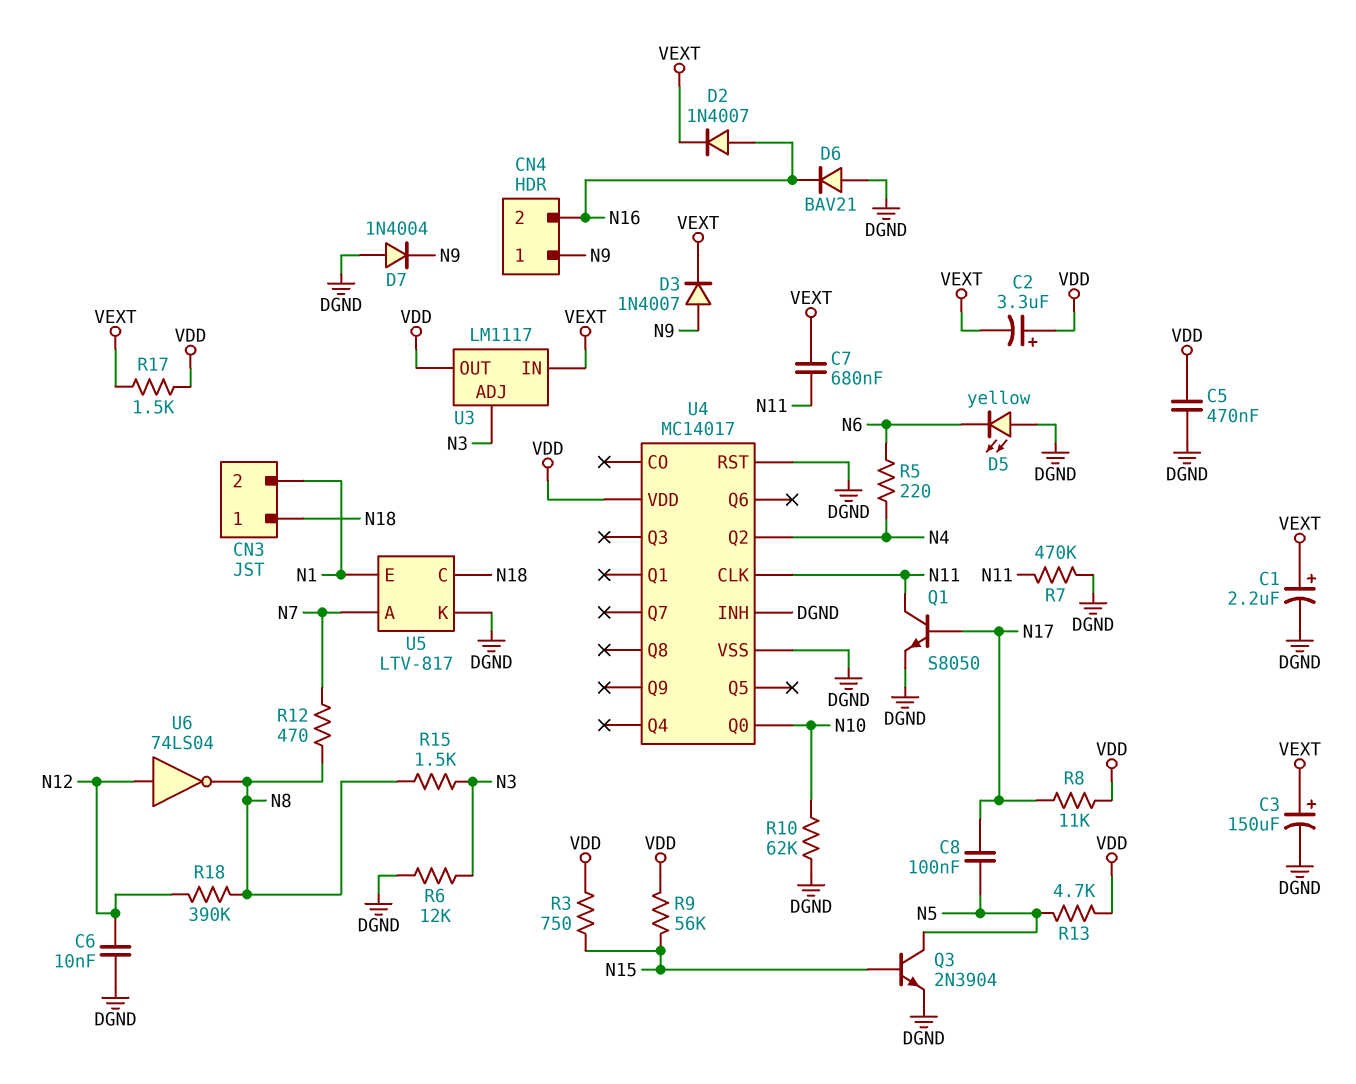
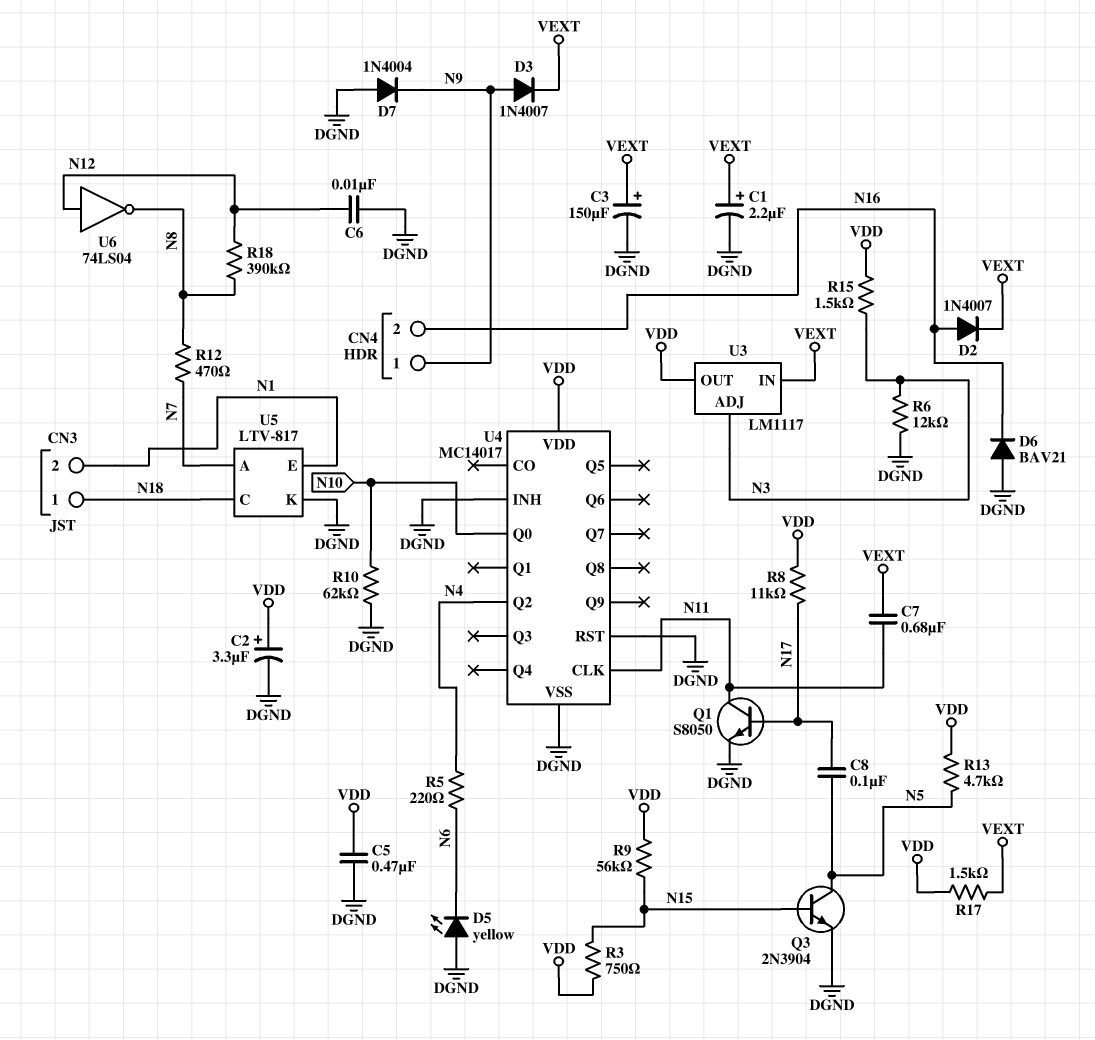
C2: 3.3uF (plus VDD, minus VEXT) -> 3.3uF (plus VDD, minus DGND)
R7: 470k (DGND, N11) -> none
R15: 1.5k (N3, N8) -> 1.5k (N3, VDD)

